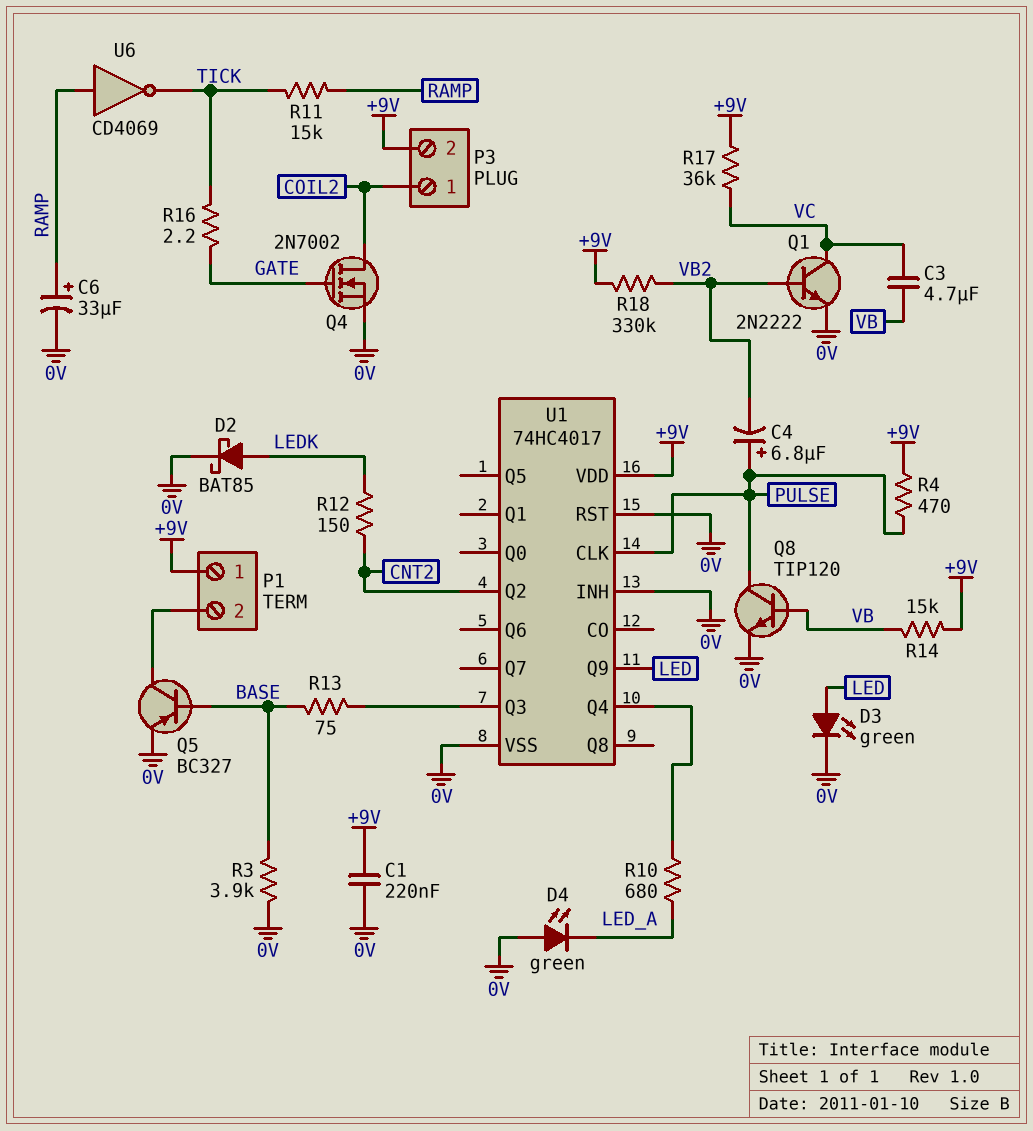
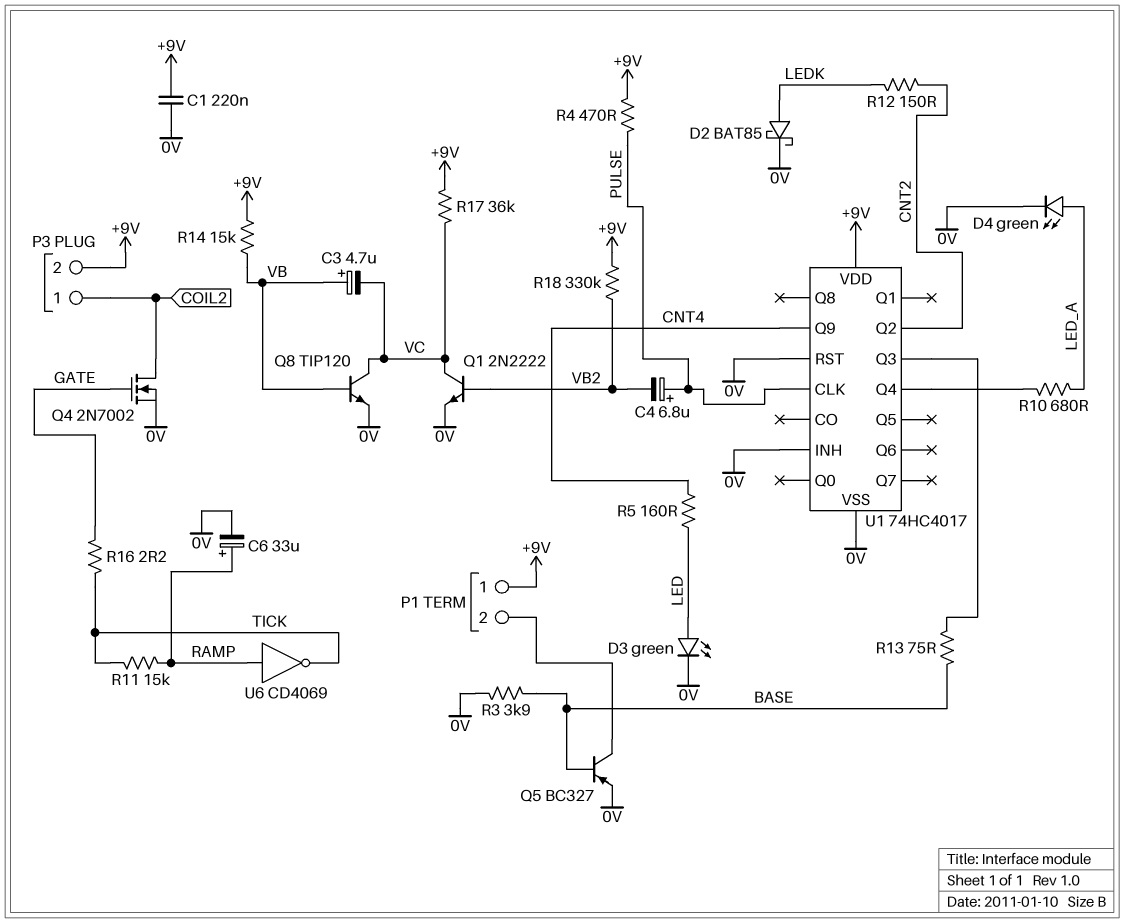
C3: 4.7uF (VB, VC) -> 4.7uF (plus VB, minus VC)
D4: LED green (A 0V, K LED_A) -> LED green (A LED_A, K 0V)
Q8: NPN TIP120 (B VB, C PULSE, E 0V) -> NPN TIP120 (B VB, C VC, E 0V)
R5: none -> 160 (CNT4, LED)
U1 pin Q9: LED -> CNT4

